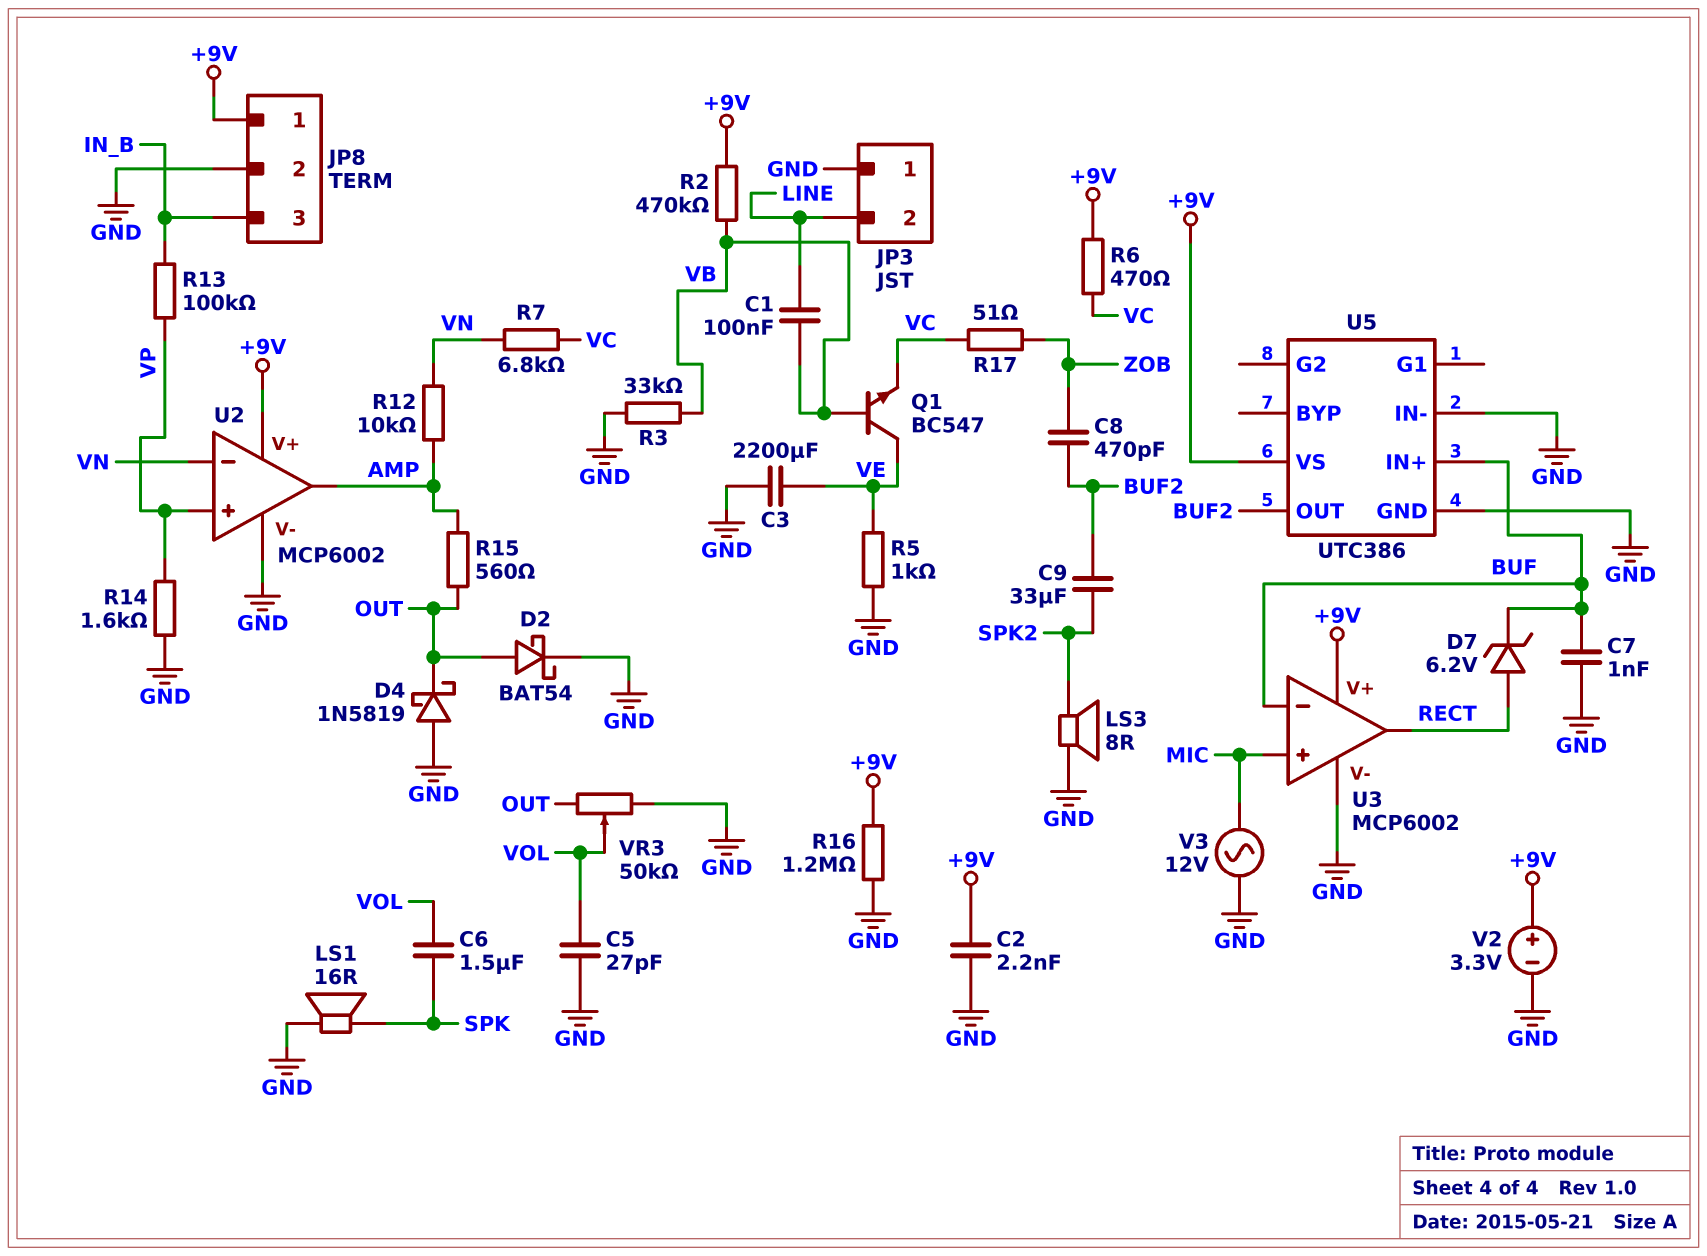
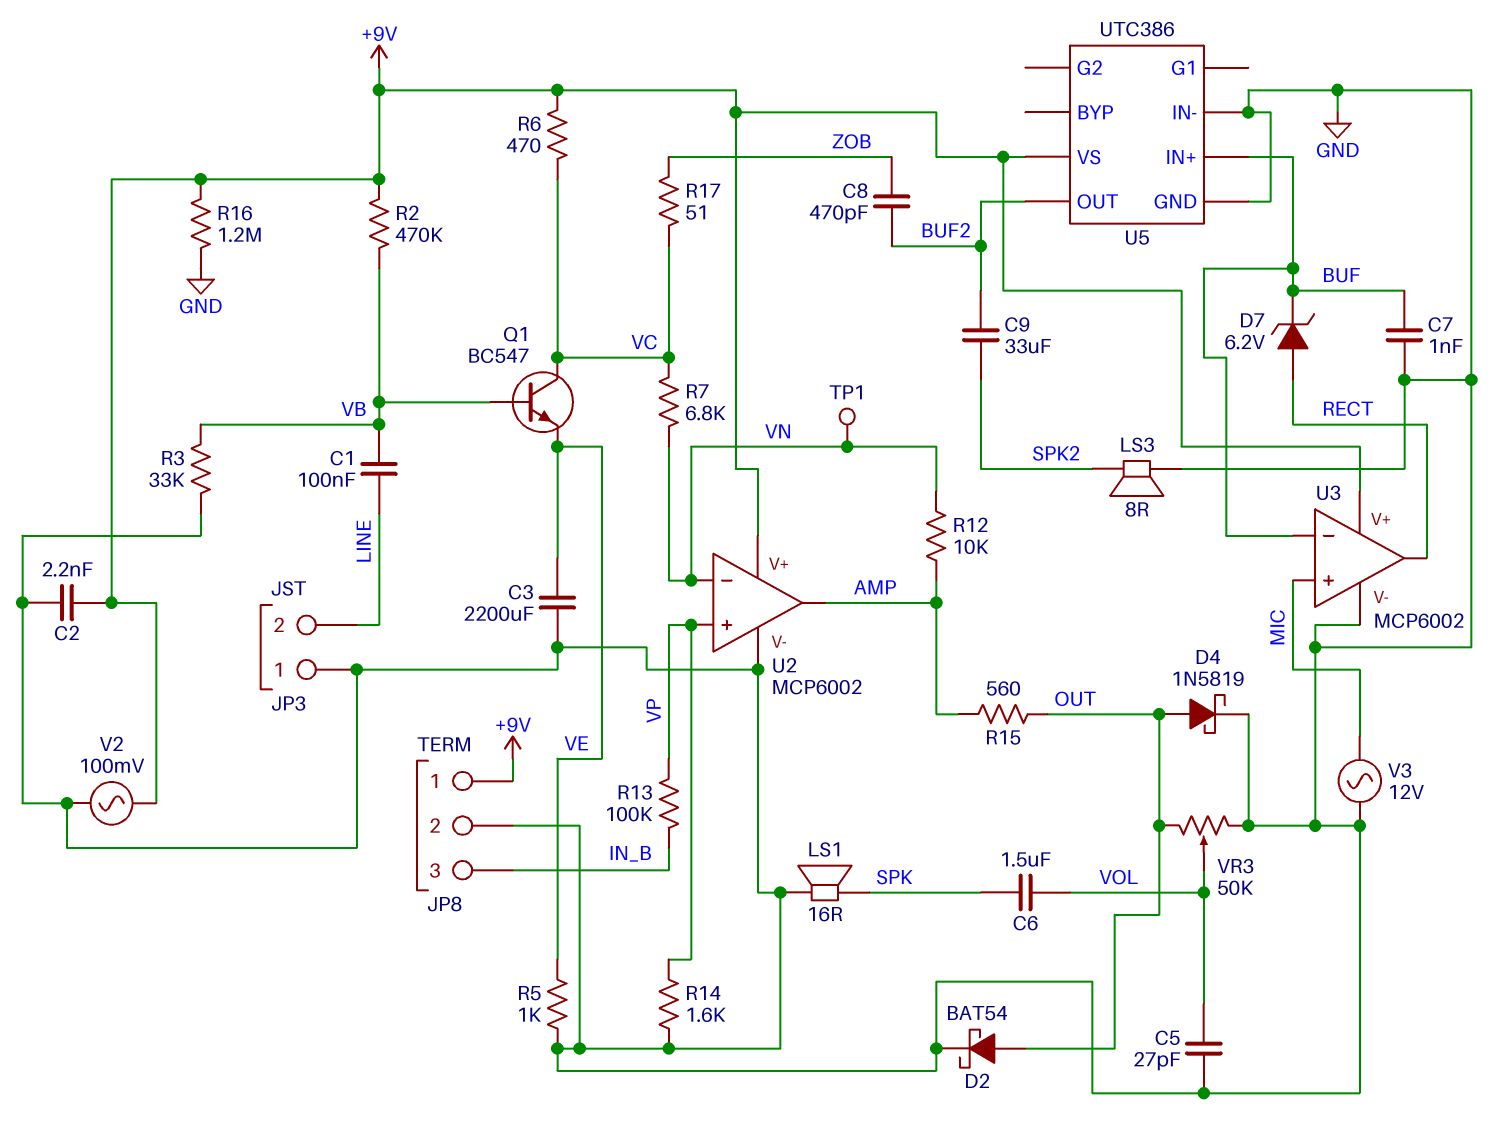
D4: schottky 1N5819 (A GND, K OUT) -> schottky 1N5819 (A OUT, K GND)
Q1: NPN BC547 (B VB, C VE, E VC) -> NPN BC547 (B VB, C VC, E VE)
TP1: none -> test point (VN)
V2: 3.3V (plus +9V, minus GND) -> AC 100mV (+9V, GND)

